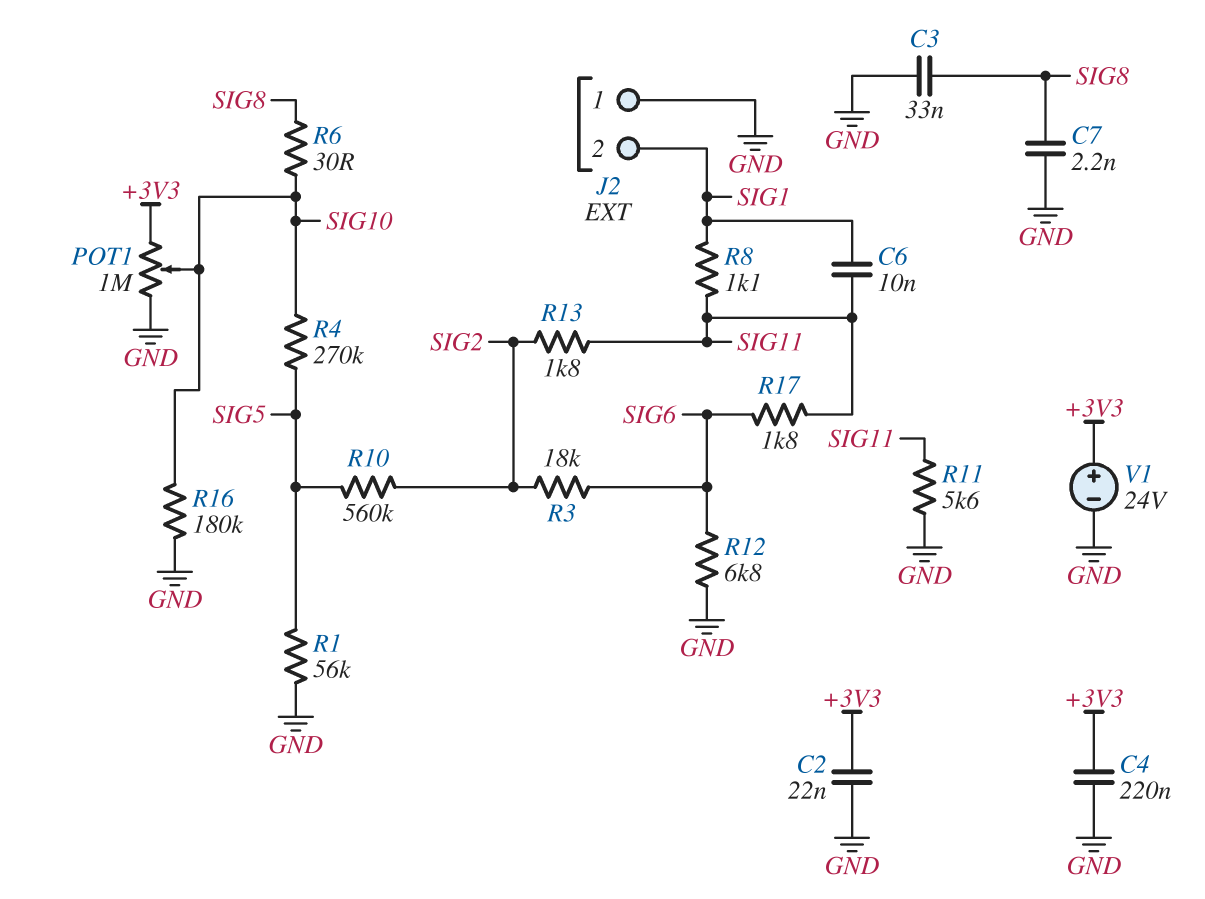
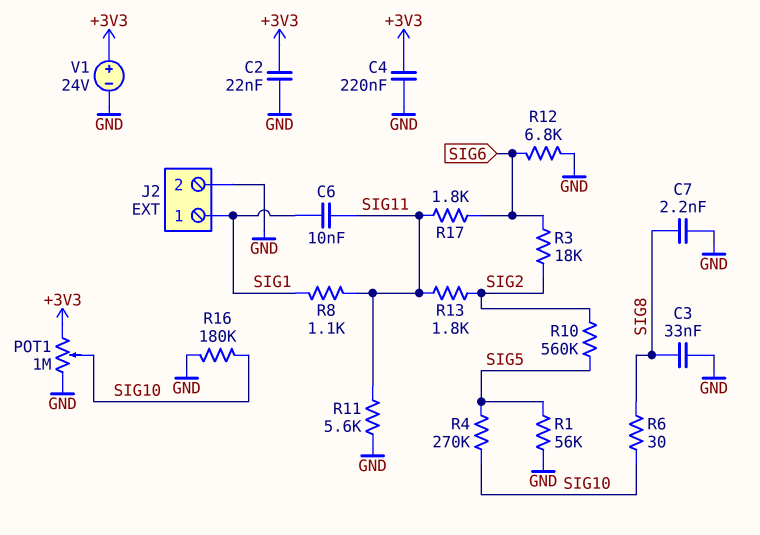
J2 pin 1: GND -> SIG1
J2 pin 2: SIG1 -> GND

